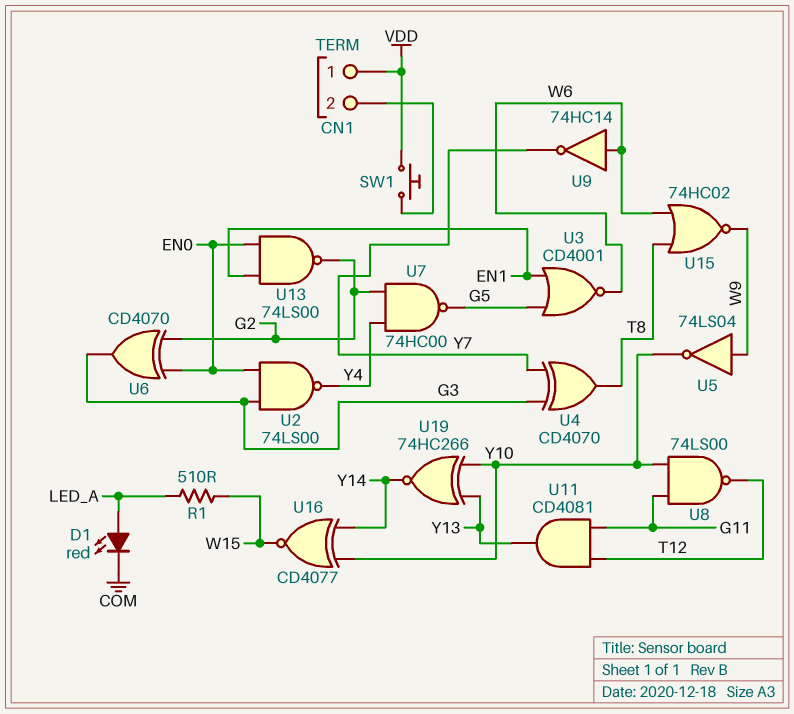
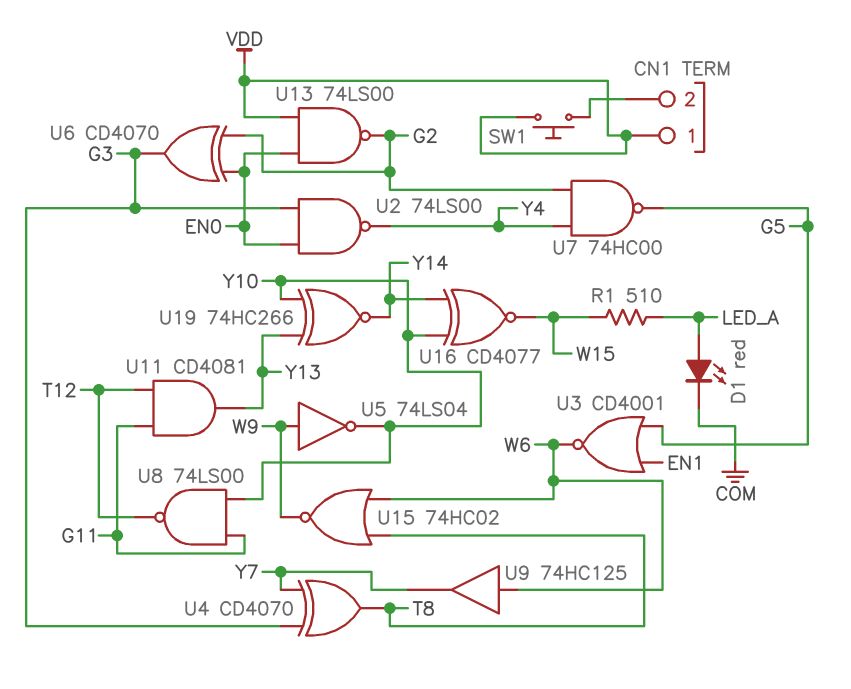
U9: NOT 74HC14 (in W6, out Y7) -> buffer 74HC125 (in W6, out Y7)
U13: NAND 74LS00 (in EN0, in EN1, out G2) -> NAND 74LS00 (in EN0, in VDD, out G2)

